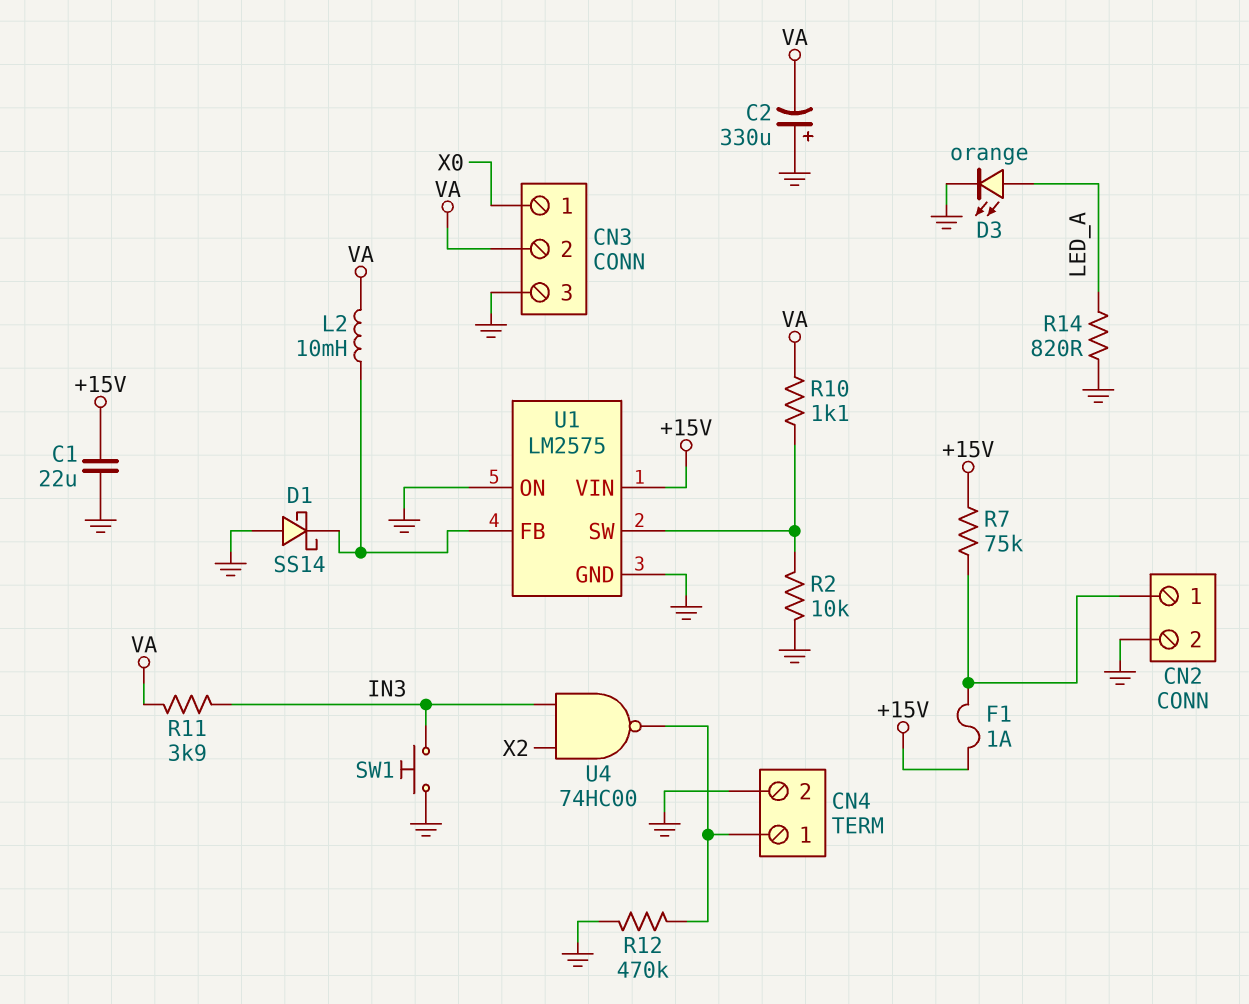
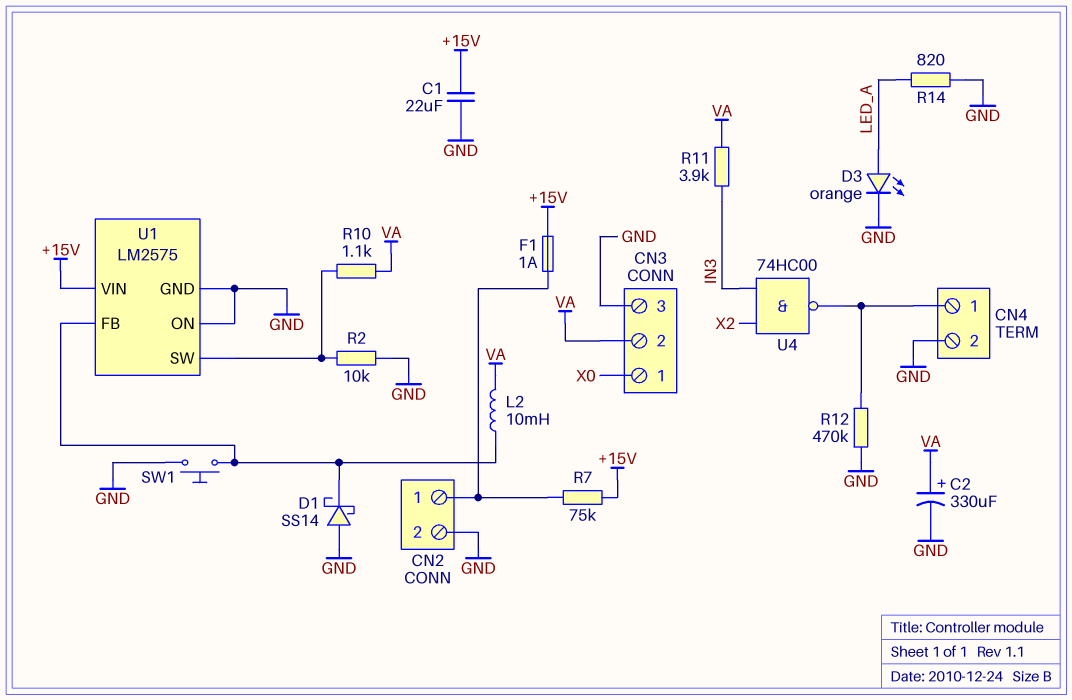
C2: 330uF (plus GND, minus VA) -> 330uF (plus VA, minus GND)
SW1: button (GND, IN3) -> button (GND, U1/FB)

